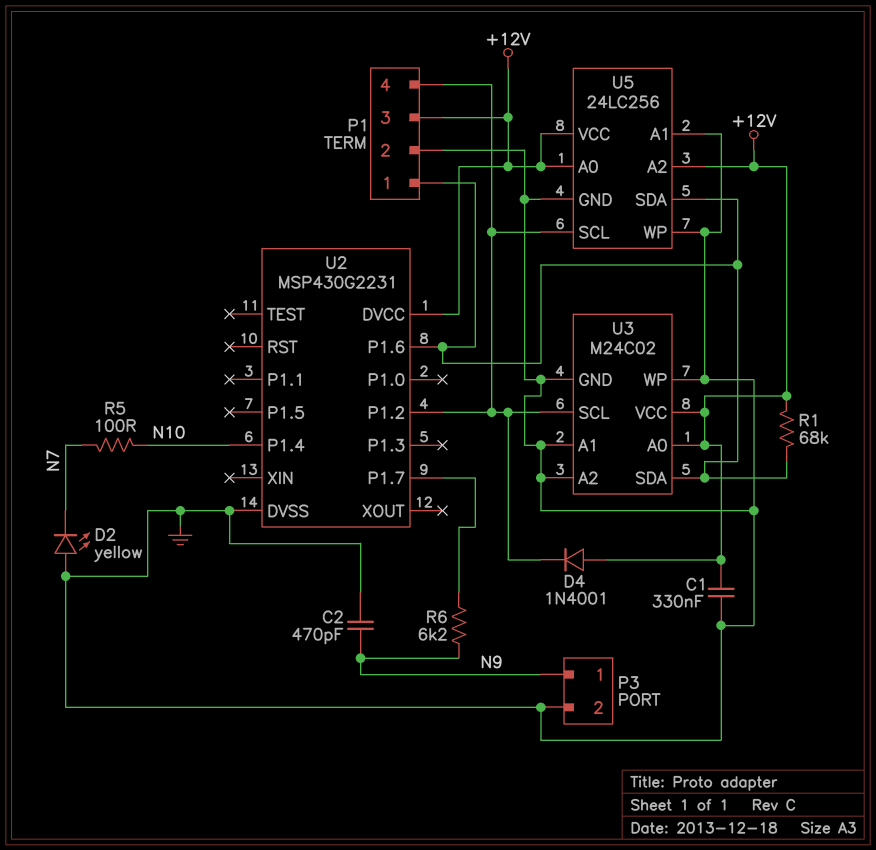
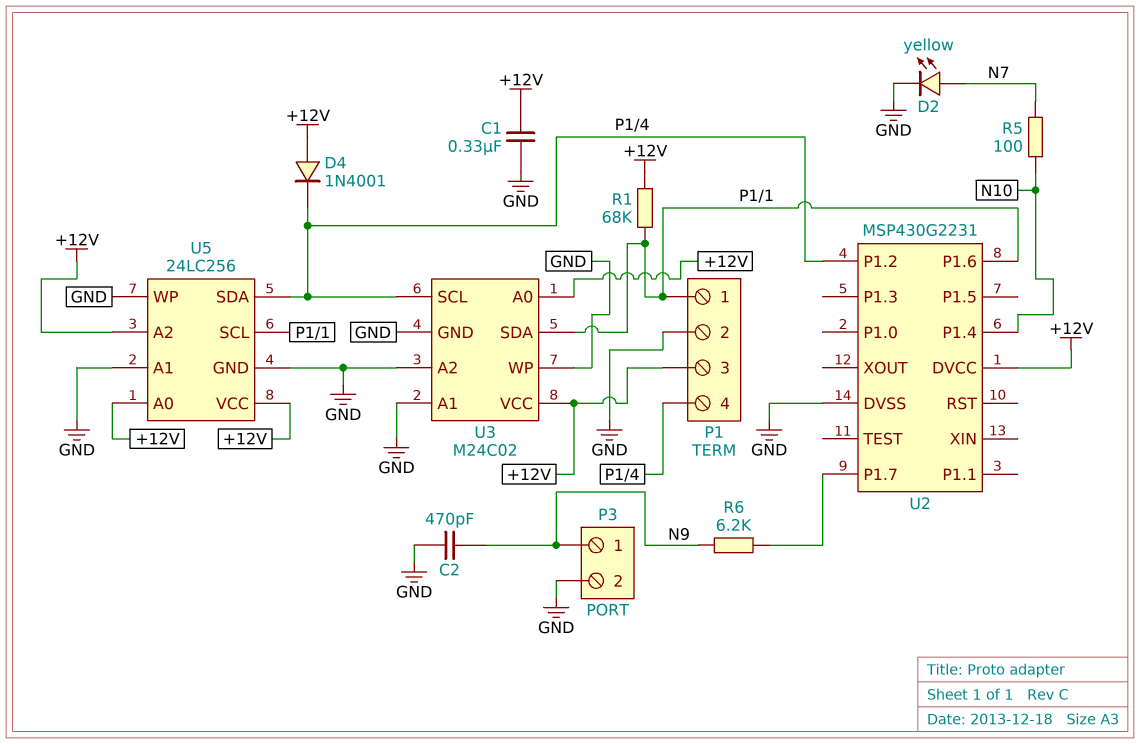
D2: LED yellow (A GND, K N7) -> LED yellow (A N7, K GND)
U5 pin SCL: P1/4 -> P1/1
U5 pin SDA: P1/1 -> P1/4

